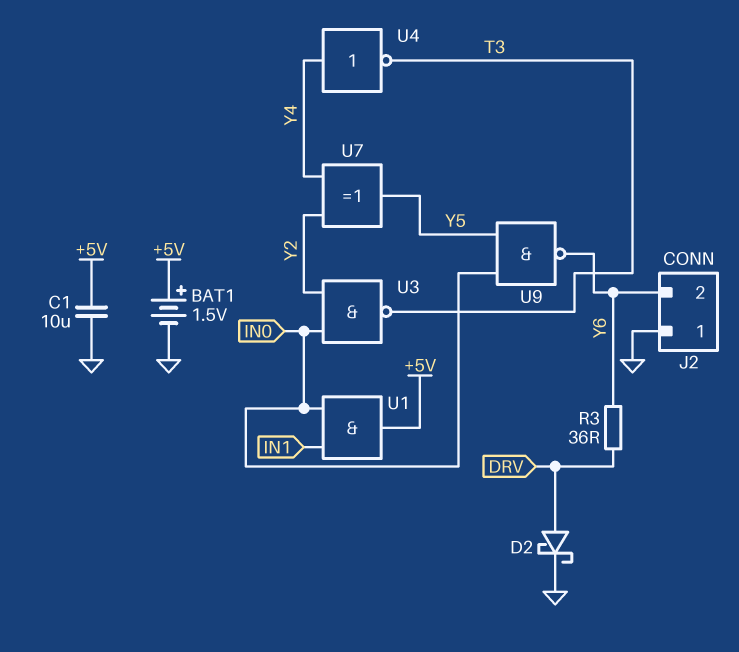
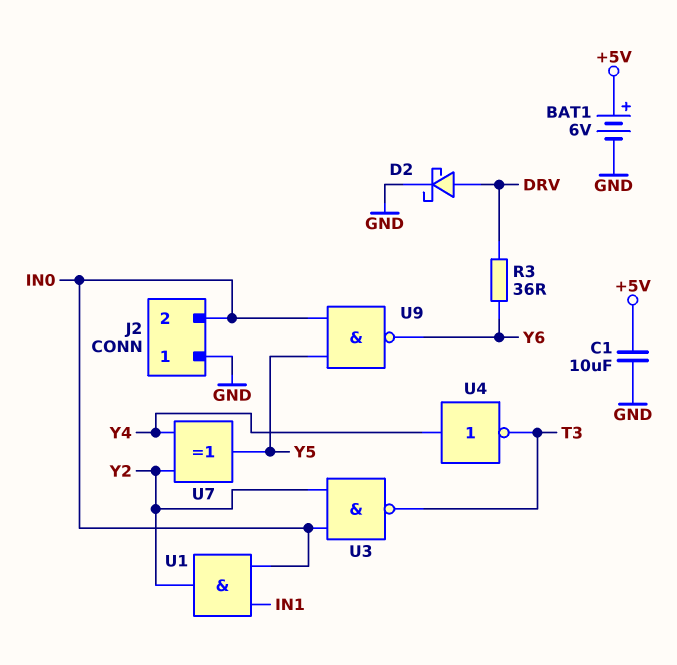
BAT1: 1.5V (plus +5V, minus GND) -> 6V (plus +5V, minus GND)
J2 pin 2: Y6 -> IN0
U1: AND (in IN0, in IN1, out +5V) -> AND (in IN0, in IN1, out Y2)

